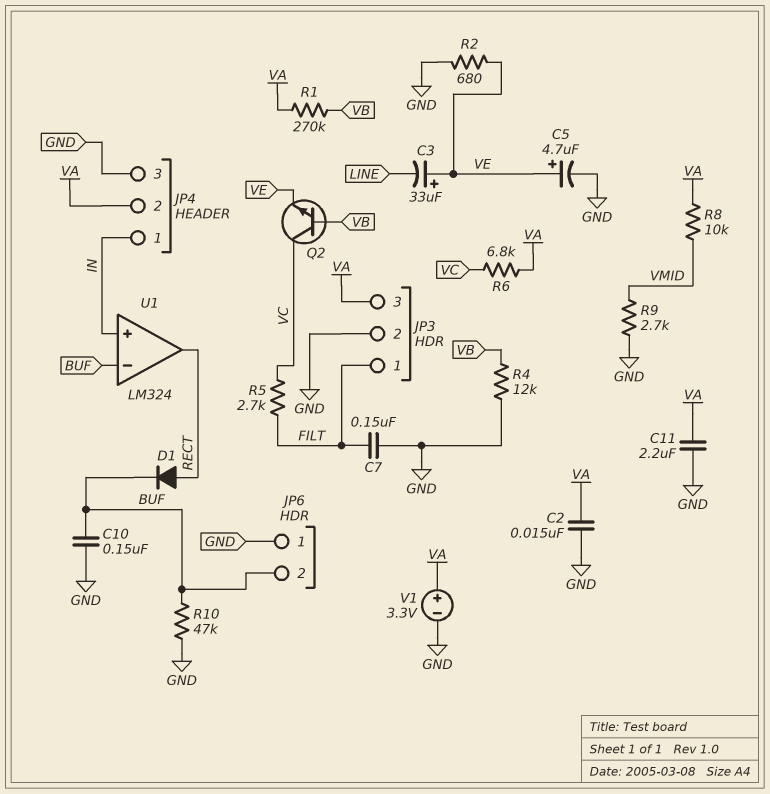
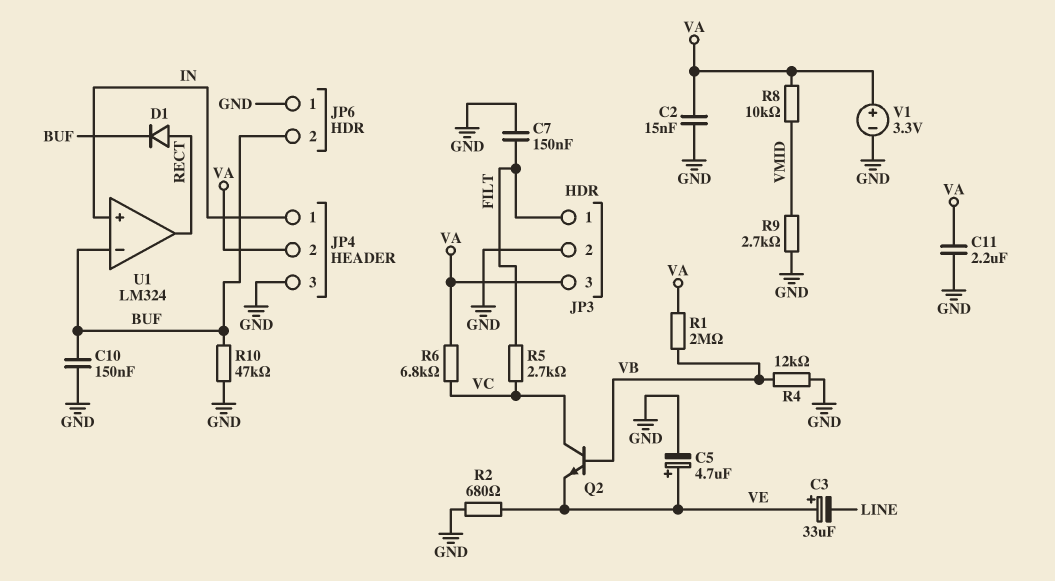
R1: 270k (VA, VB) -> 2M (VA, VB)

